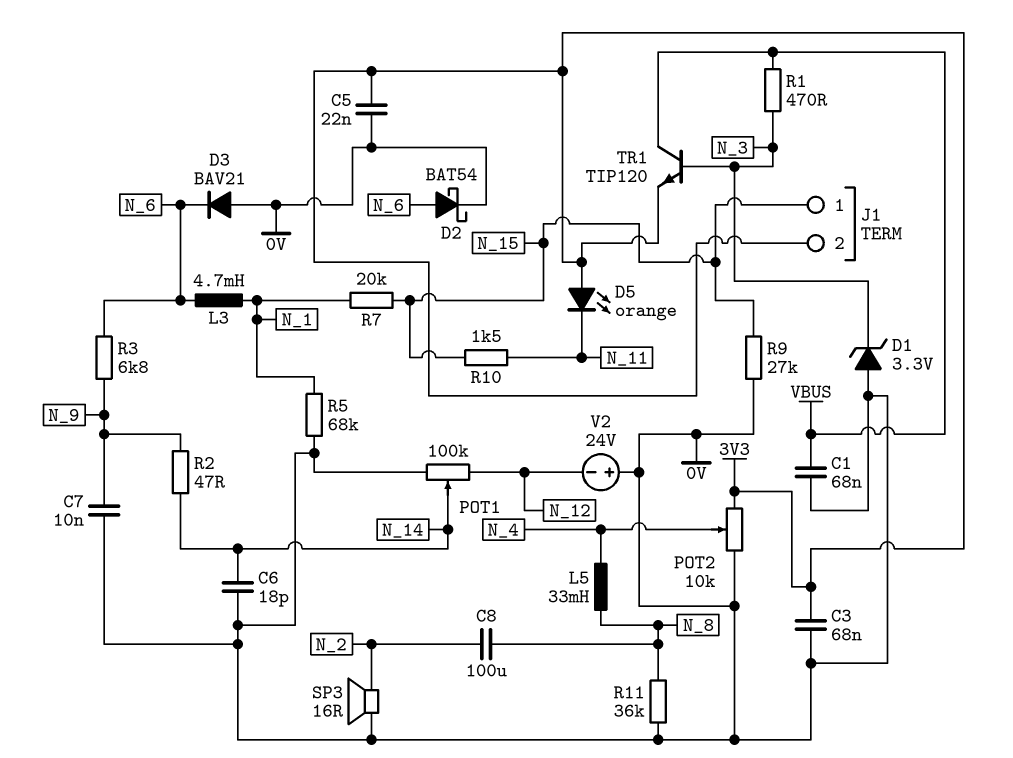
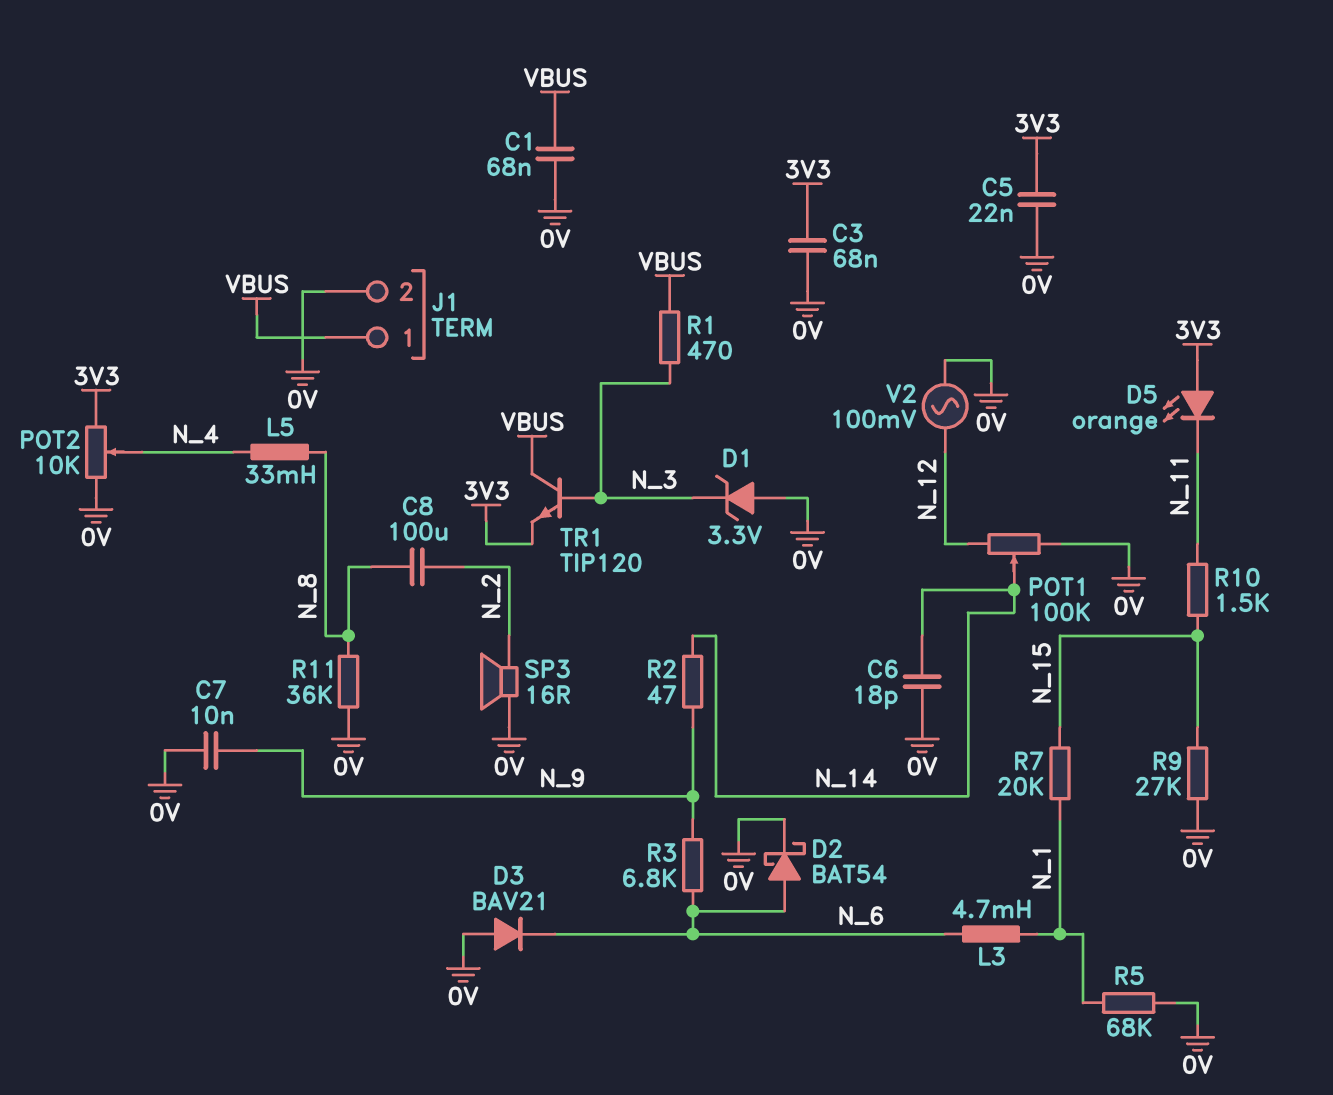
J1 pin 1: N_15 -> VBUS
J1 pin 2: 3V3 -> 0V
V2: 24V (plus 0V, minus N_12) -> AC 100mV (0V, N_12)

